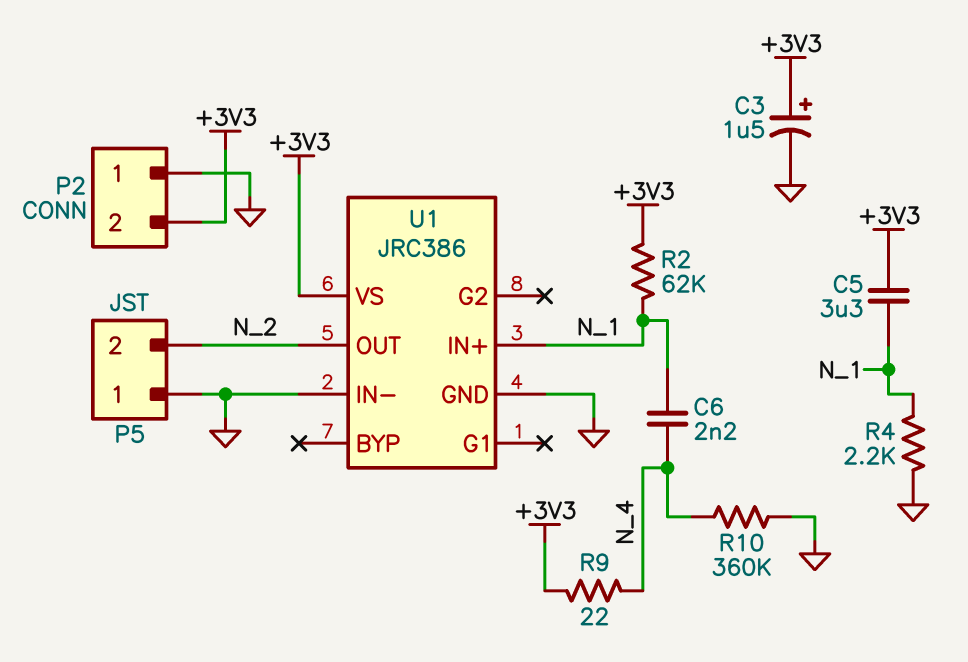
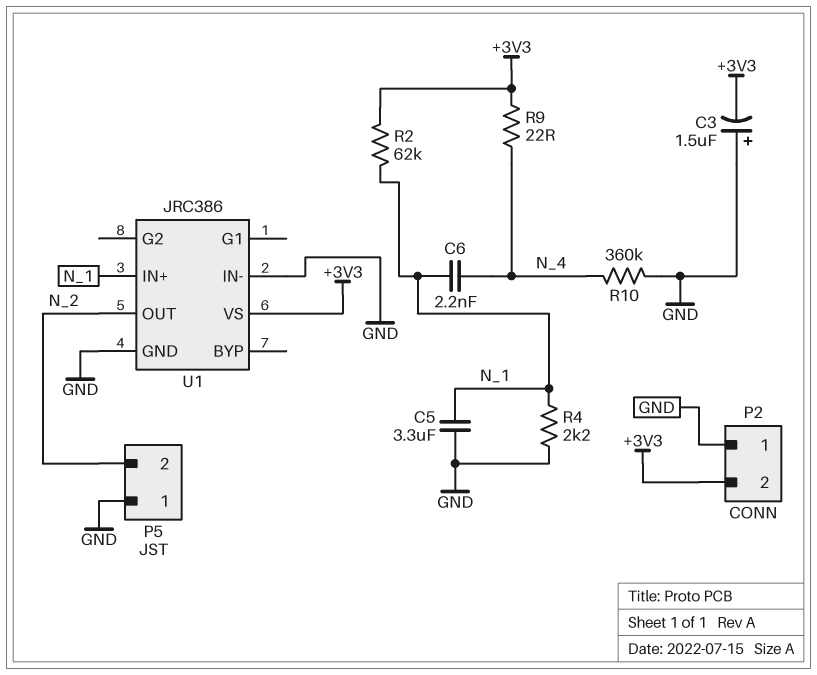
C3: 1.5uF (plus +3V3, minus GND) -> 1.5uF (plus GND, minus +3V3)
C5: 3.3uF (+3V3, N_1) -> 3.3uF (GND, N_1)

